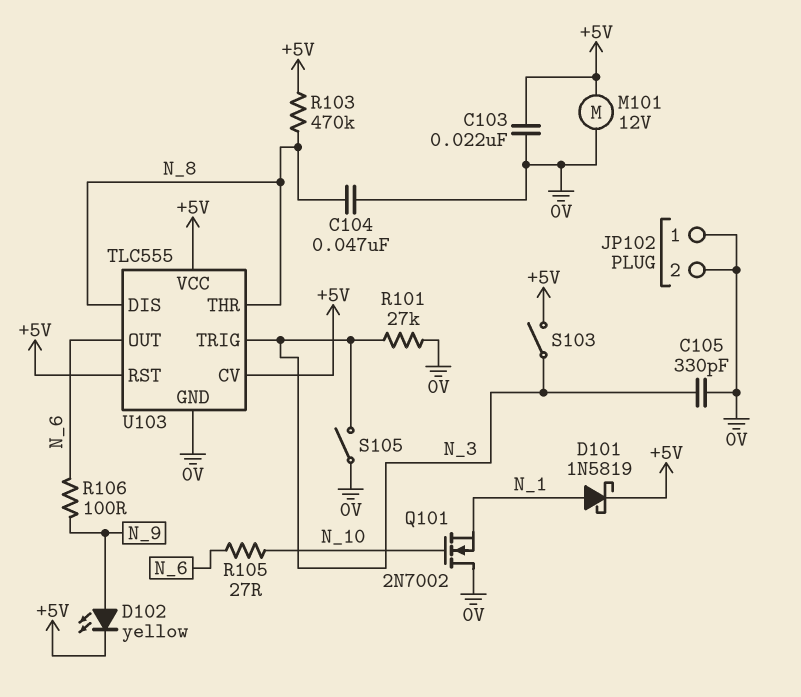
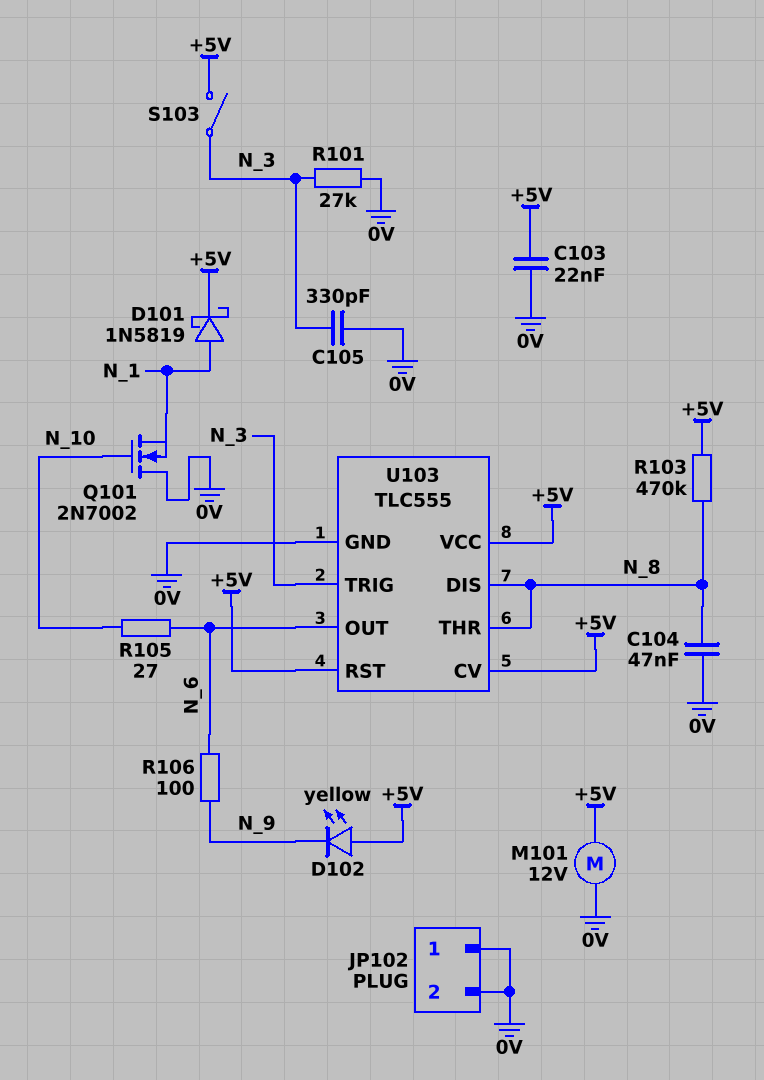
D102: LED yellow (A N_9, K +5V) -> LED yellow (A +5V, K N_9)
S105: switch (0V, N_3) -> none

